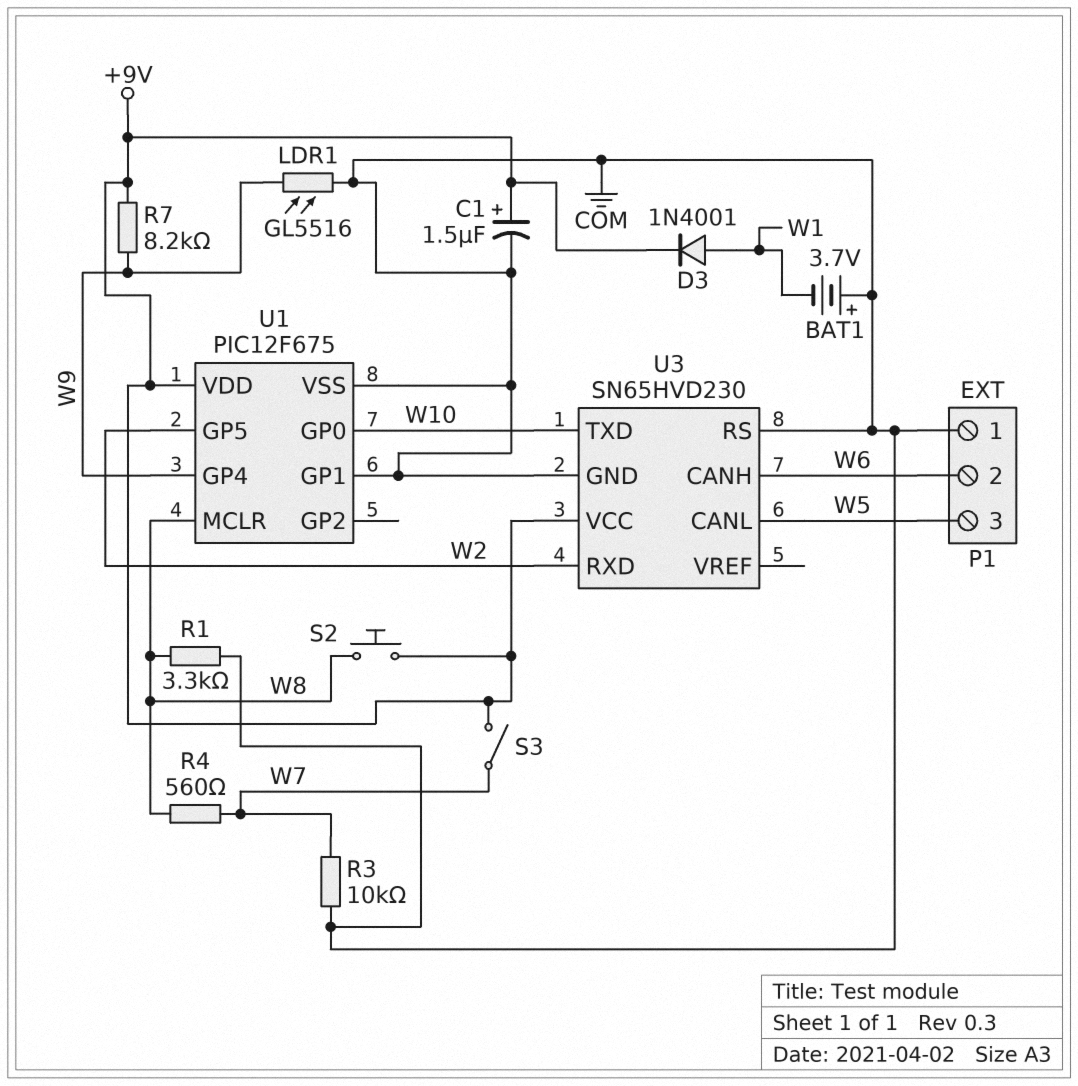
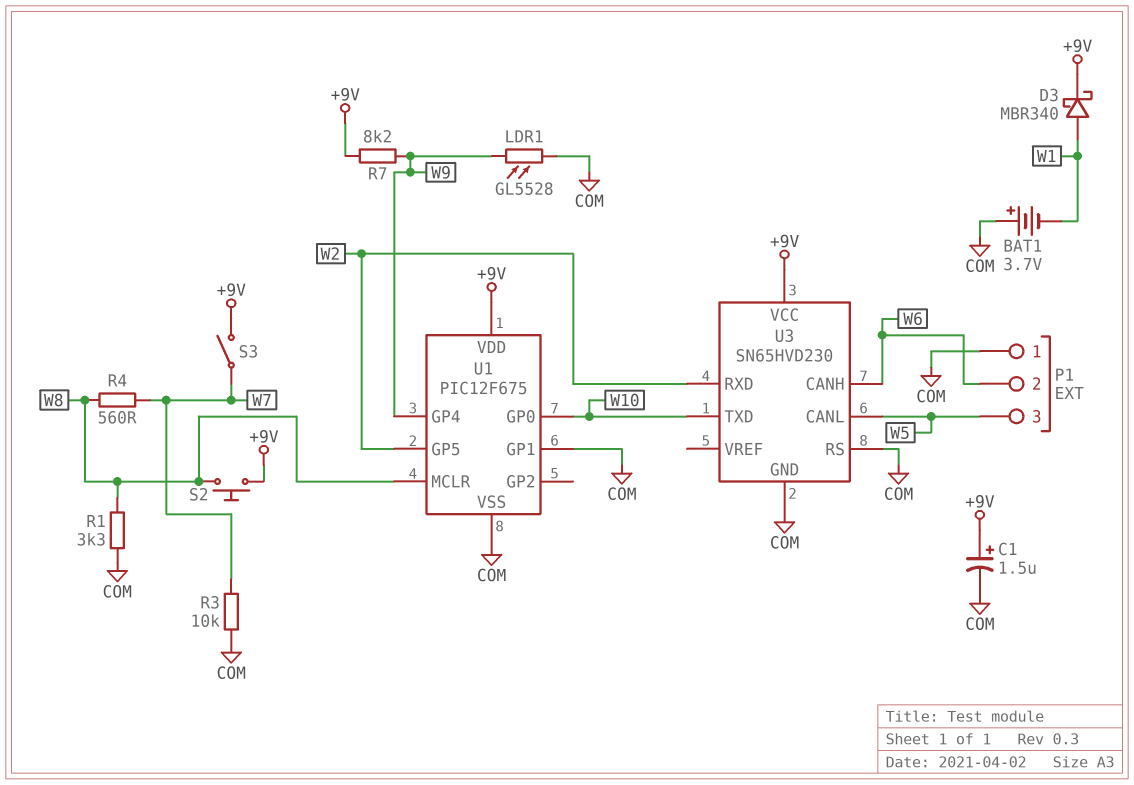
D3: diode 1N4001 (A W1, K +9V) -> schottky MBR340 (A W1, K +9V)
LDR1: GL5516 (COM, W9) -> GL5528 (COM, W9)

